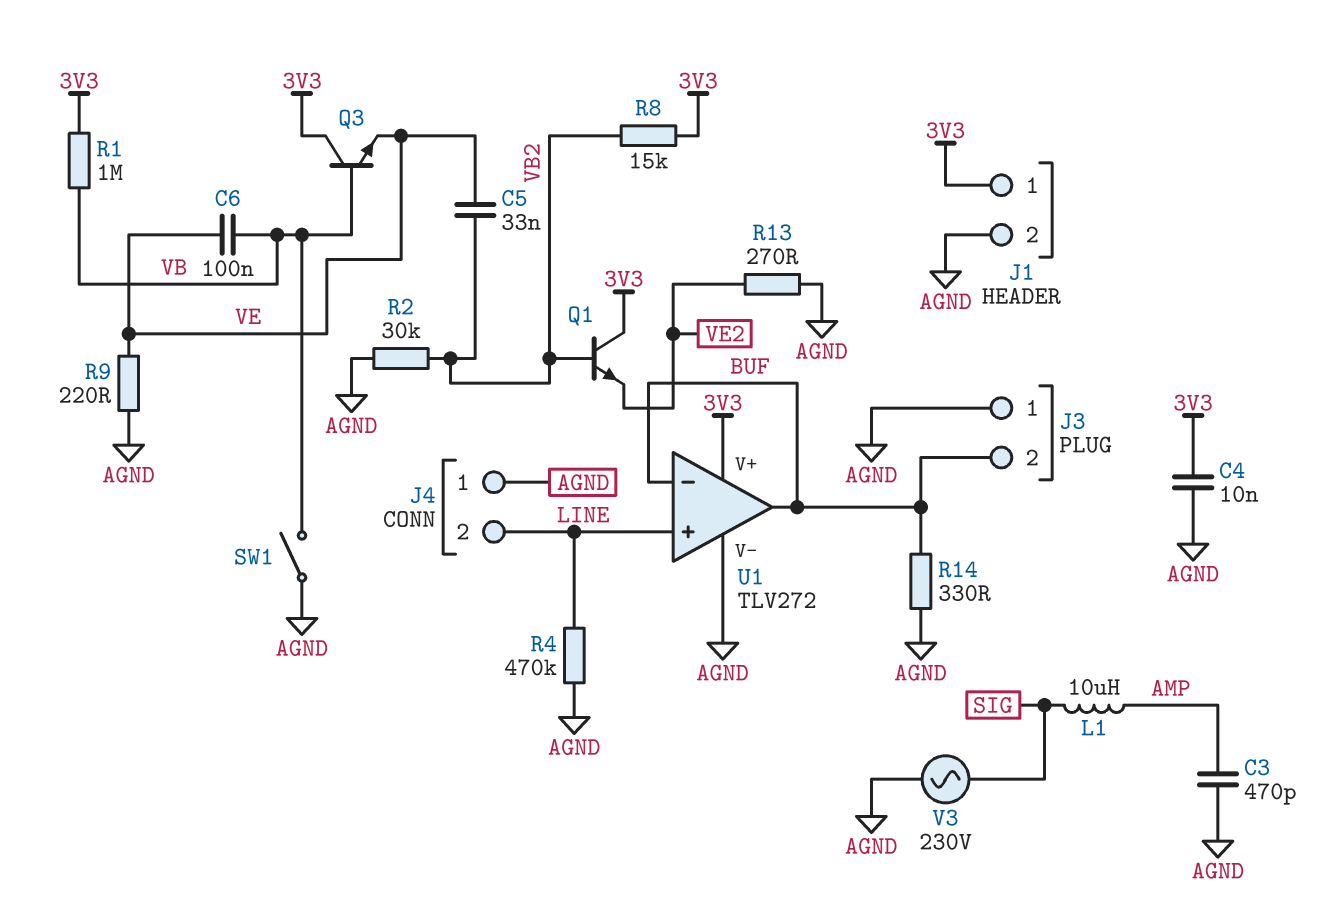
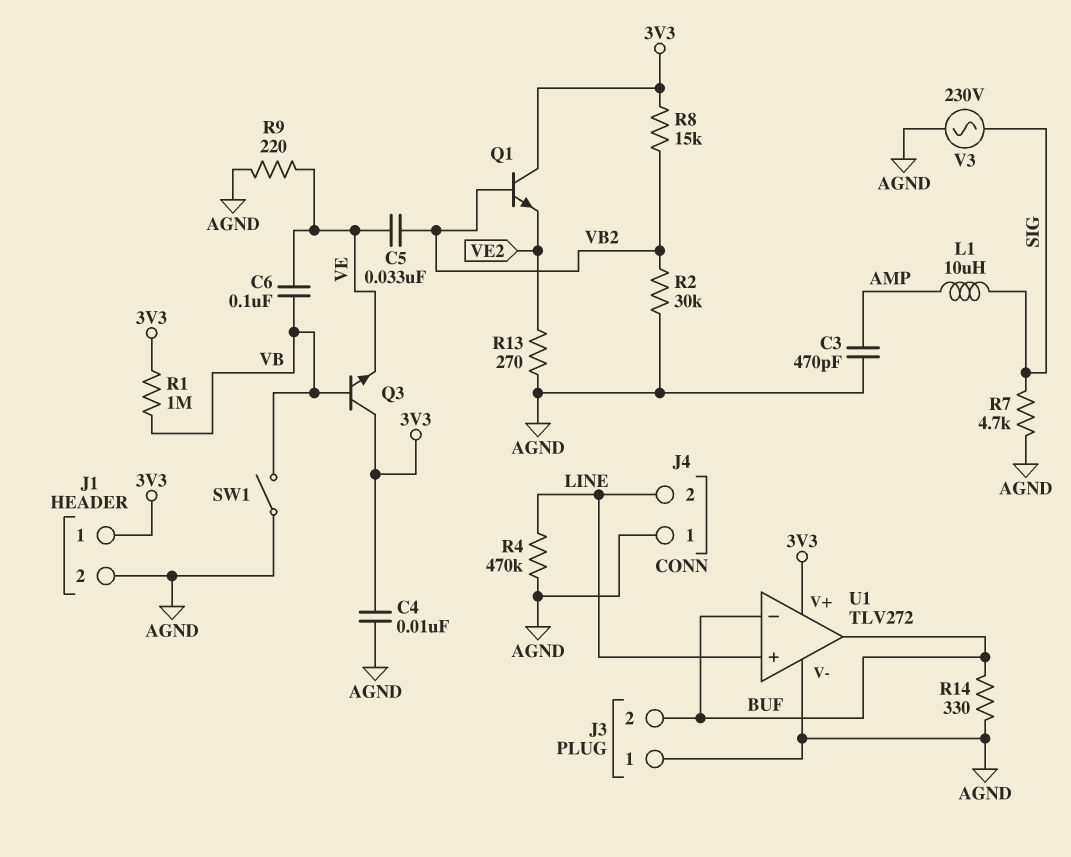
R7: none -> 4.7k (AGND, SIG)

